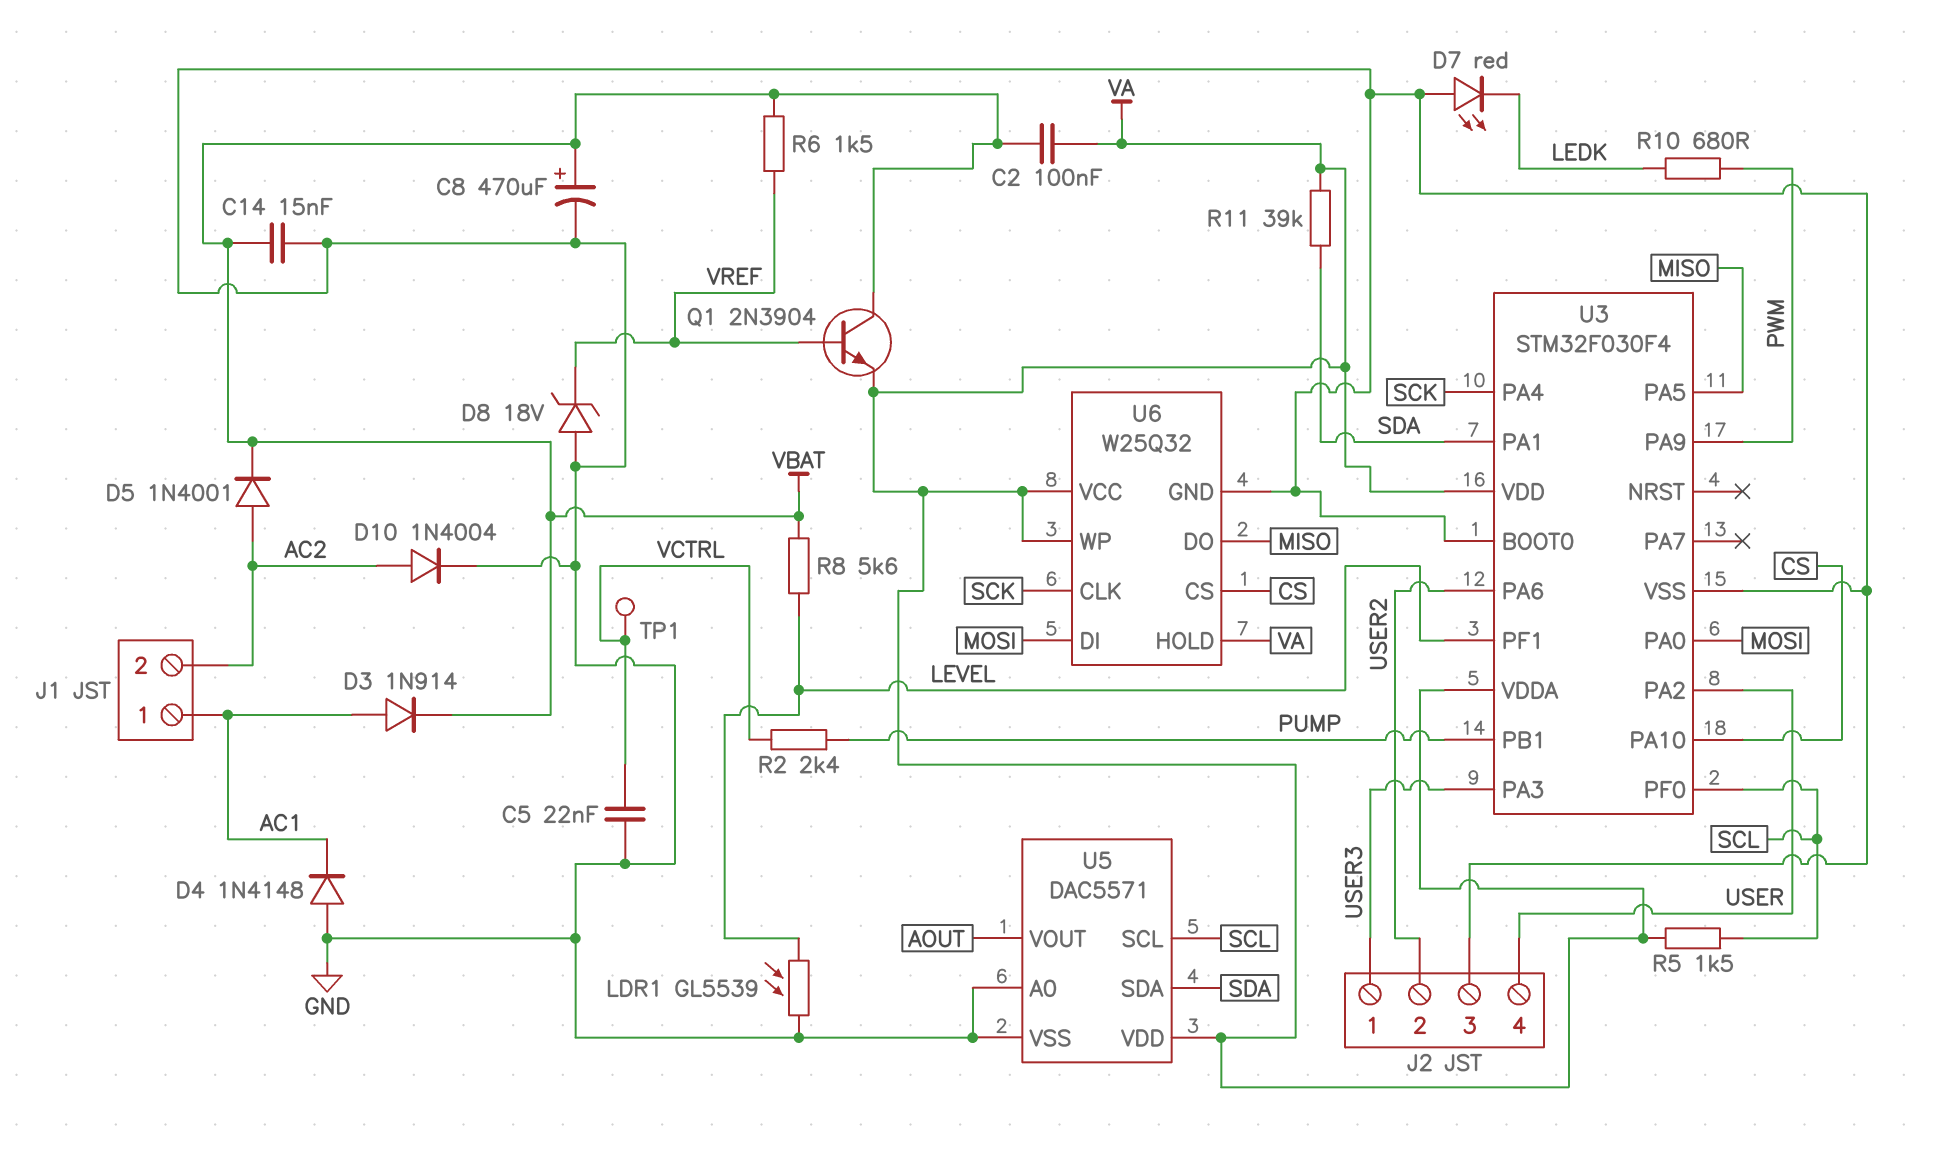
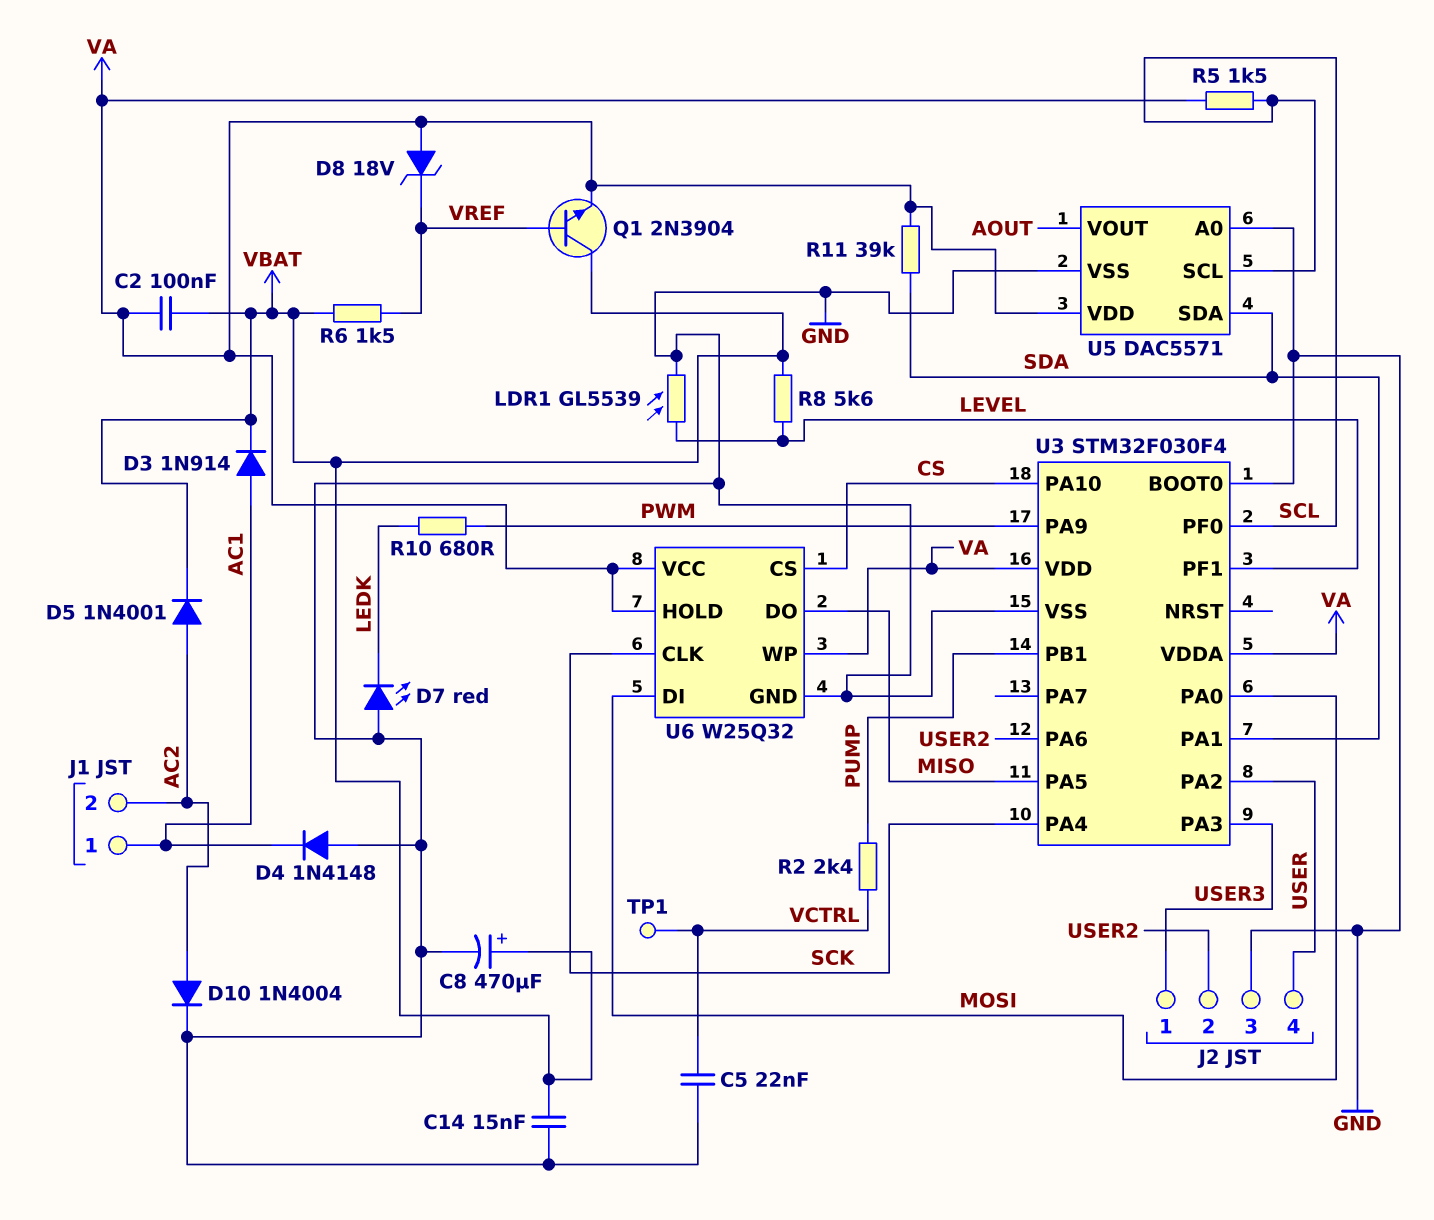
D8: zener 18V (A GND, K VREF) -> zener 18V (A VA, K VREF)

